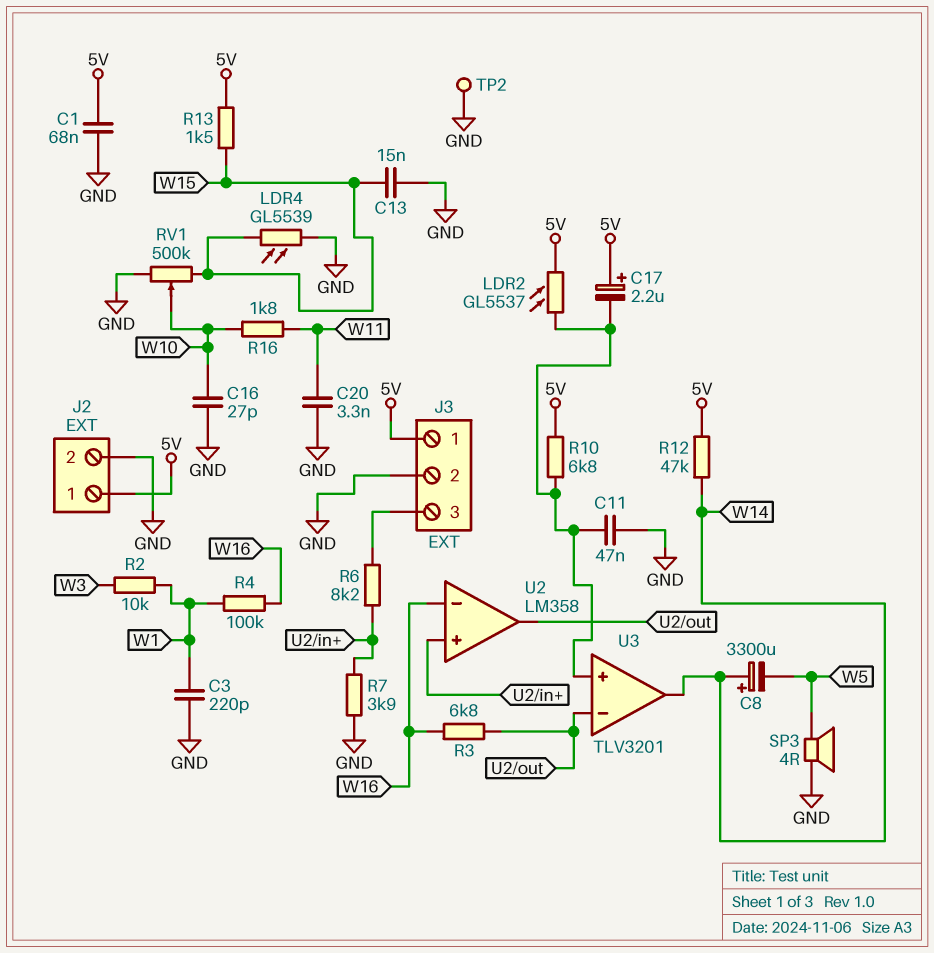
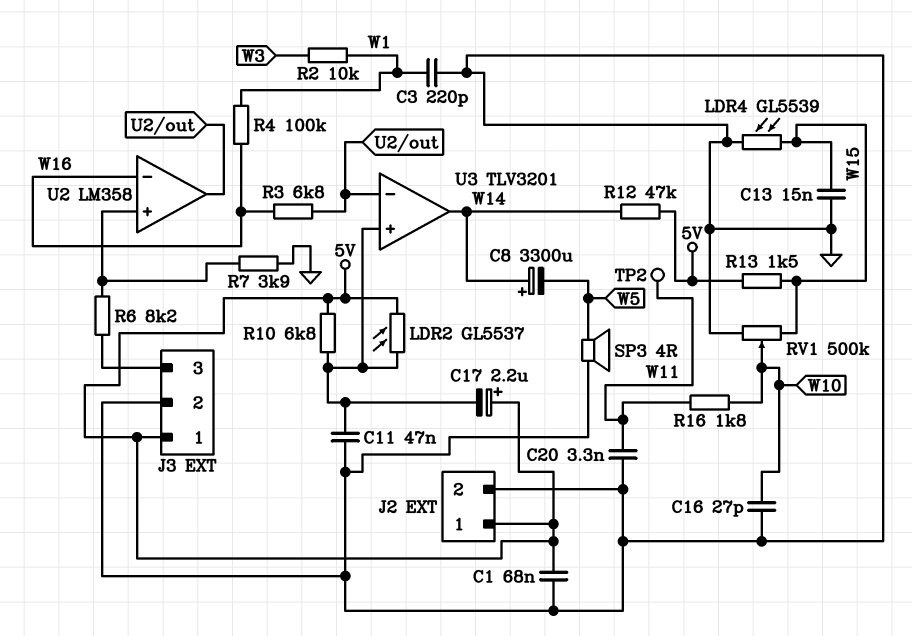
TP2: test point (GND) -> test point (W11)

